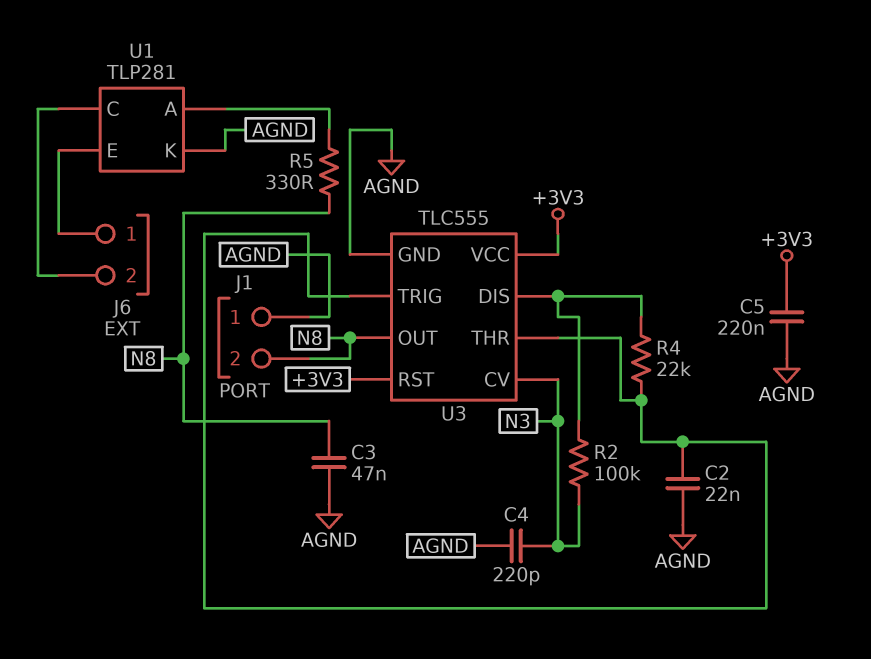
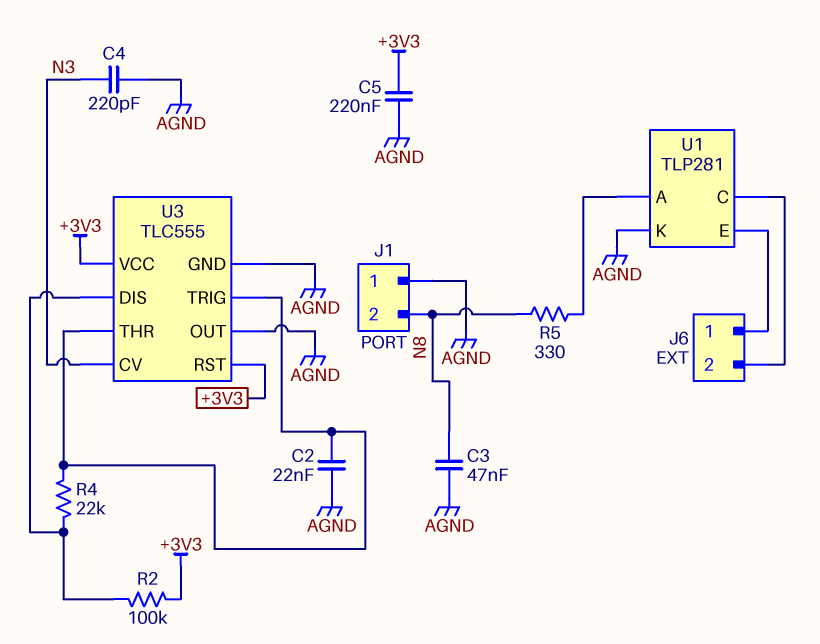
R2: 100k (N3, U3/DIS) -> 100k (+3V3, U3/DIS)
U3 pin OUT: N8 -> AGND

